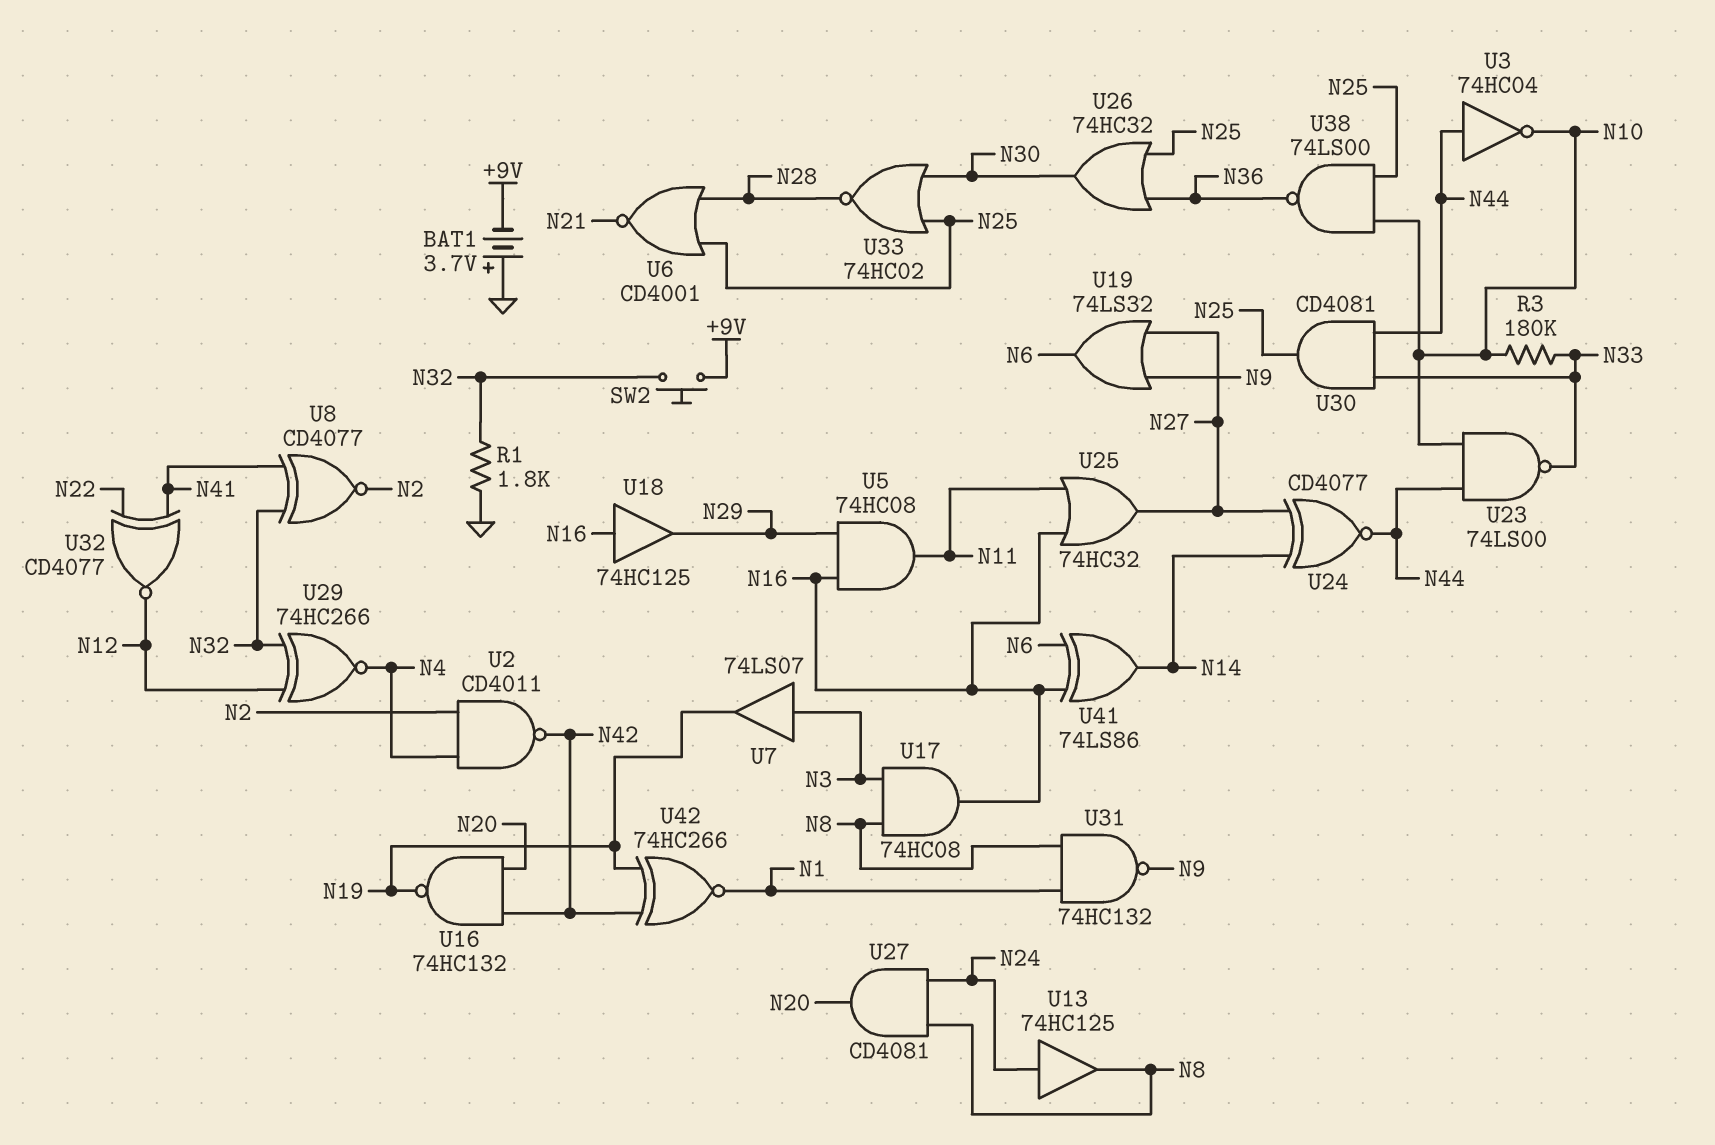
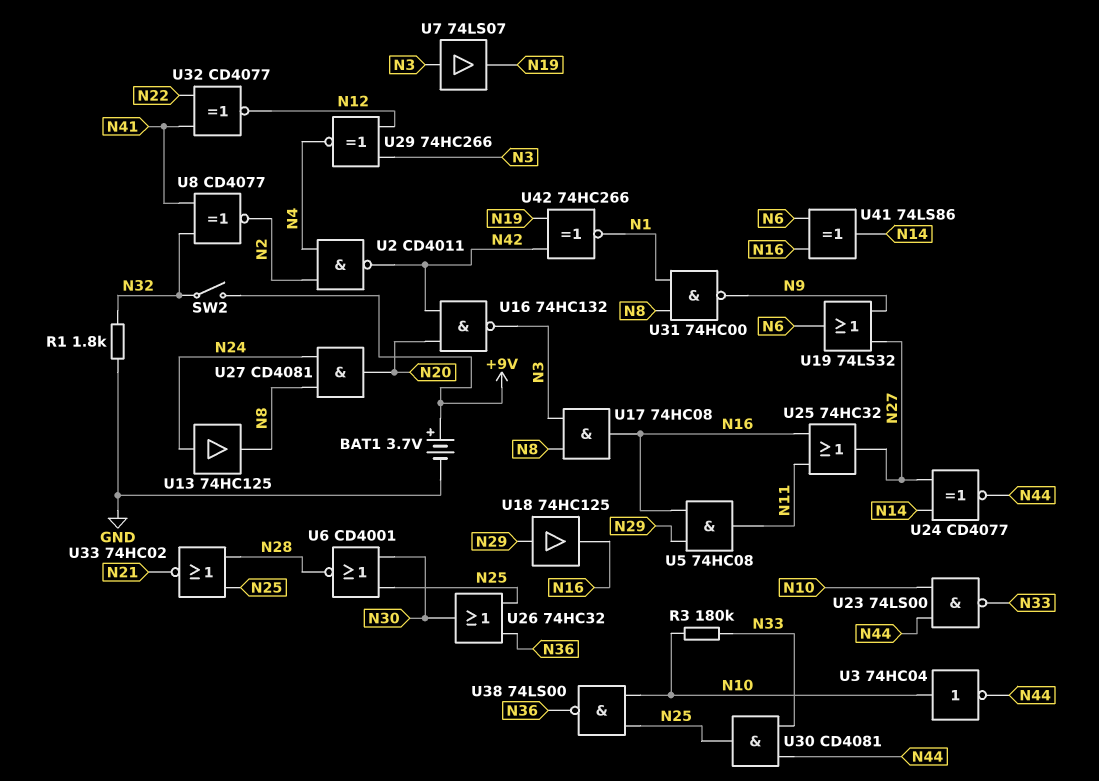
BAT1: 3.7V (plus GND, minus +9V) -> 3.7V (plus +9V, minus GND)
SW2: button (+9V, N32) -> switch (+9V, N32)
U3: NOT 74HC04 (in N44, out N10) -> NOT 74HC04 (in N10, out N44)
U6: NOR CD4001 (in N25, in N28, out N21) -> NOR CD4001 (in N25, in N30, out N28)
U16: NAND 74HC132 (in N20, in N42, out N19) -> NAND 74HC132 (in N20, in N42, out N3)
U18: buffer 74HC125 (in N16, out N29) -> buffer 74HC125 (in N29, out N16)
U29: XNOR 74HC266 (in N12, in N32, out N4) -> XNOR 74HC266 (in N3, in N12, out N4)
U31: NAND 74HC132 (in N1, in N8, out N9) -> NAND 74HC00 (in N1, in N8, out N9)
U33: NOR 74HC02 (in N25, in N30, out N28) -> NOR 74HC02 (in N25, in N28, out N21)

